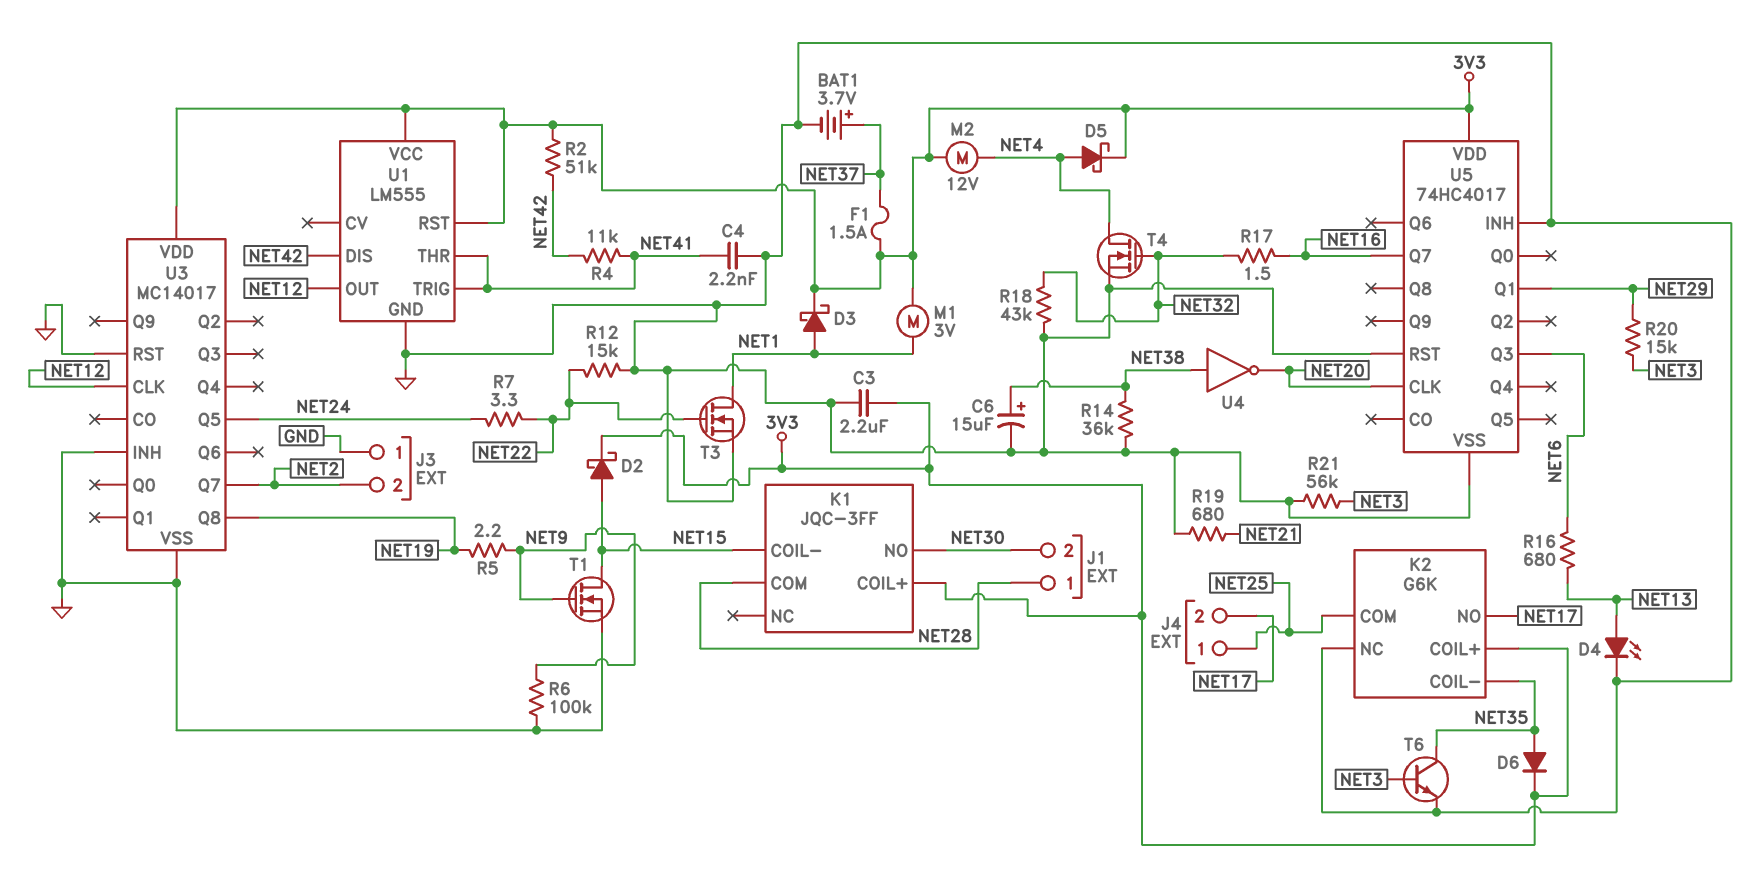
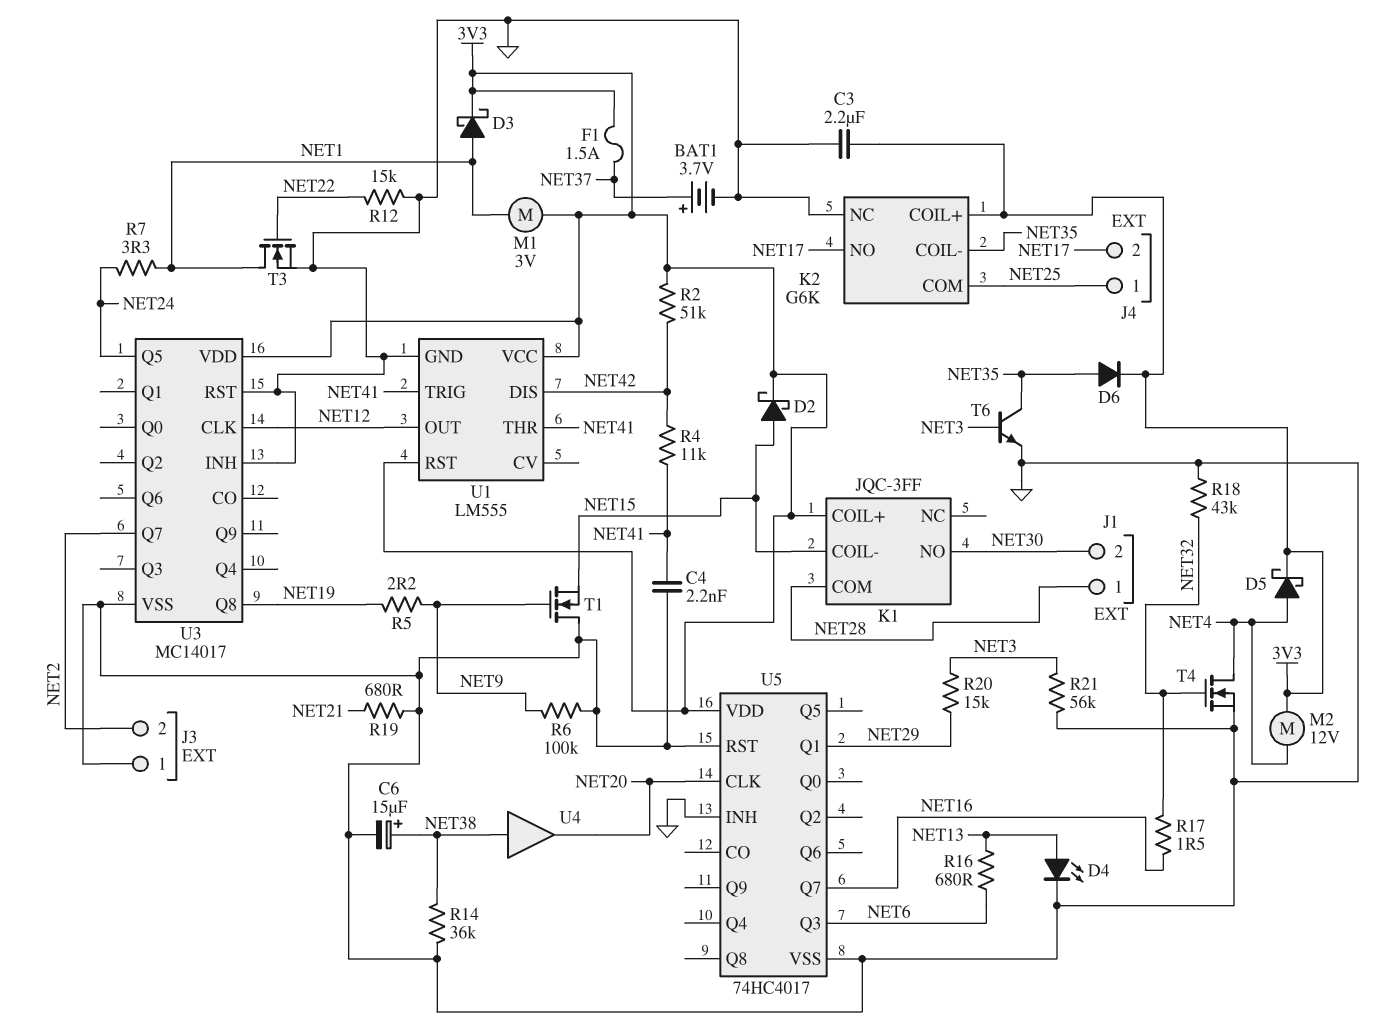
R7: 3.3 (NET22, NET24) -> 3.3 (NET1, NET24)
T1: NMOS (G NET9, D NET15, S GND) -> NMOS (G NET9, D GND, S NET15)
U4: NOT (in NET38, out NET20) -> buffer (in NET38, out NET20)

